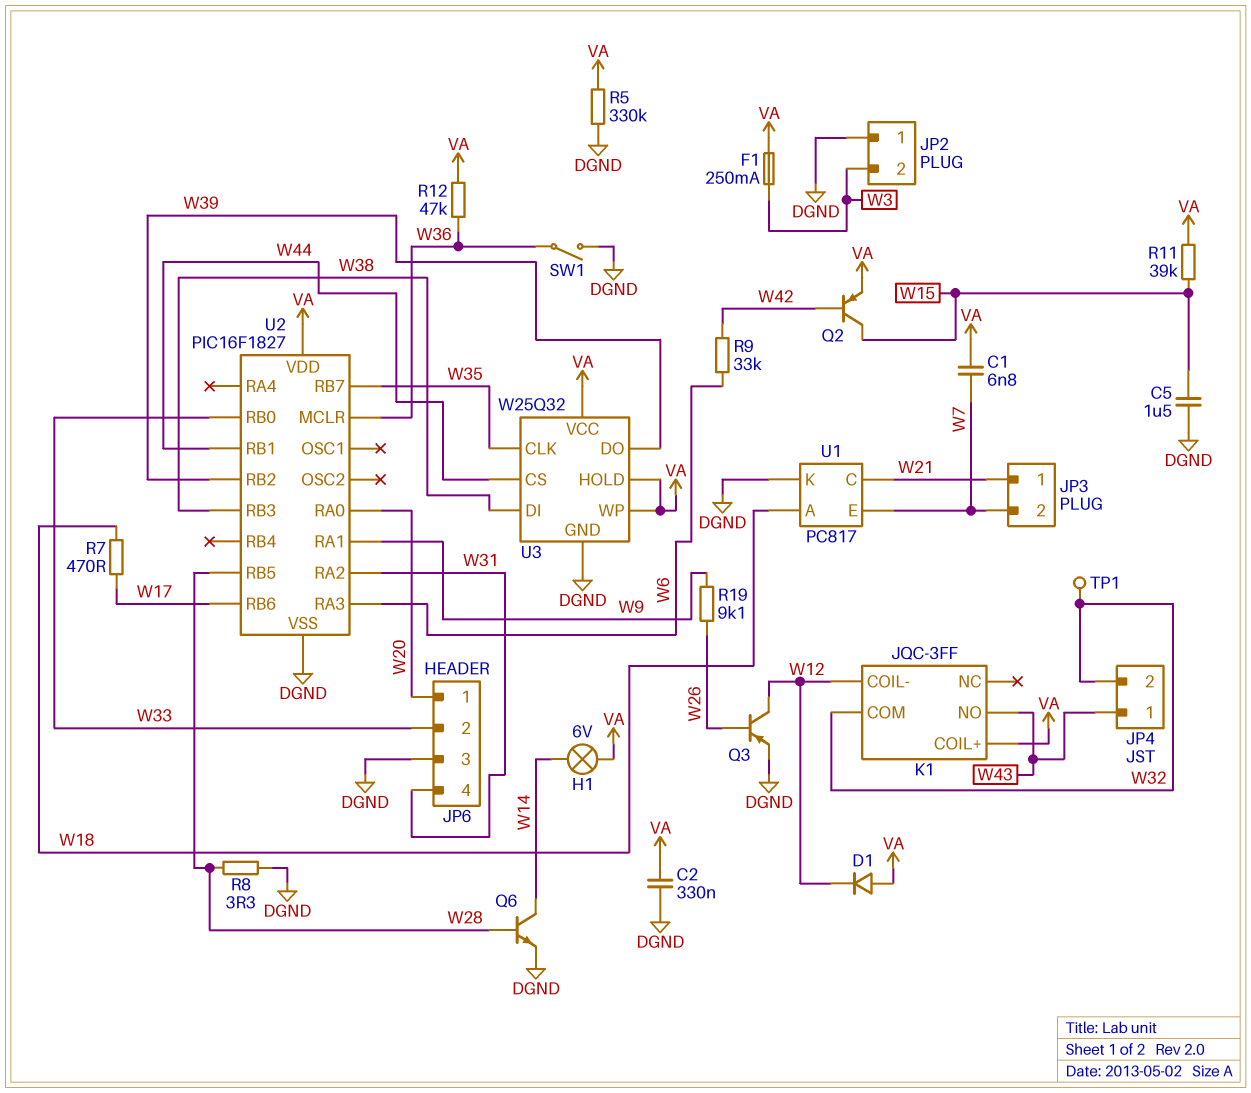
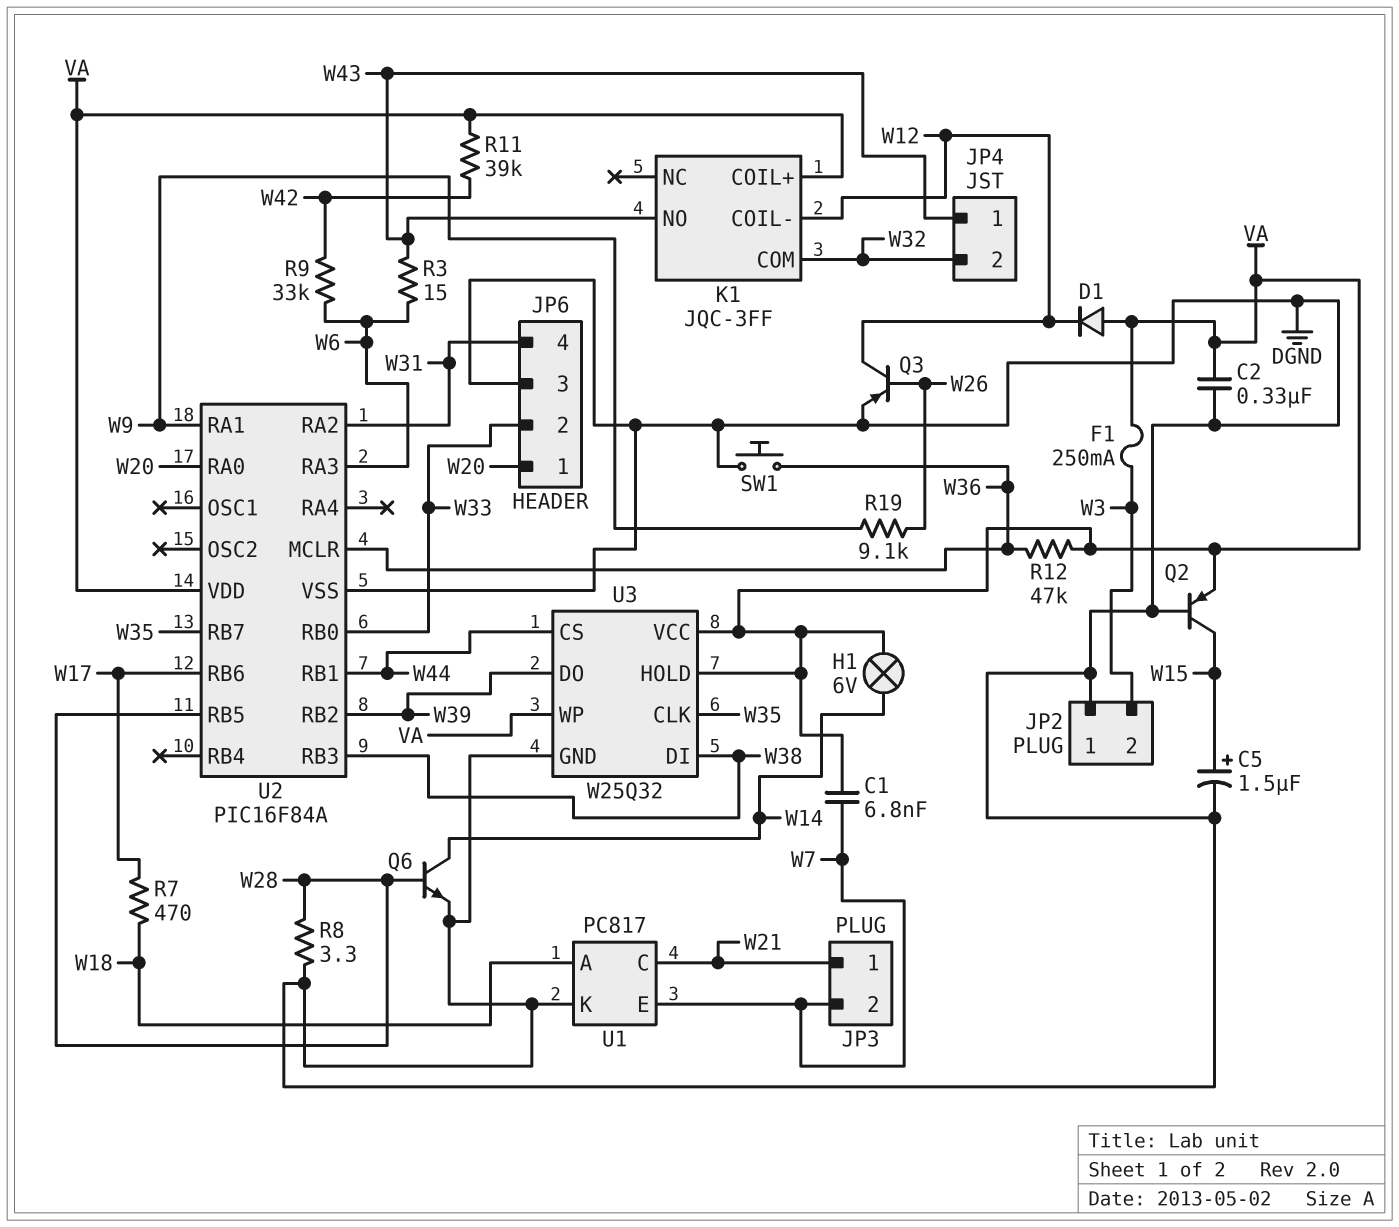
C5: 1.5uF (DGND, W15) -> 1.5uF (plus W15, minus DGND)
Q2: PNP (B W42, C W15, E VA) -> PNP (B DGND, C W15, E VA)
R3: none -> 15 (W6, W43)
R5: 330k (DGND, VA) -> none
R11: 39k (VA, W15) -> 39k (VA, W42)
SW1: switch (DGND, W36) -> button (DGND, W36)
TP1: test point (W32) -> none
U2: PIC16F1827 -> PIC16F84A

